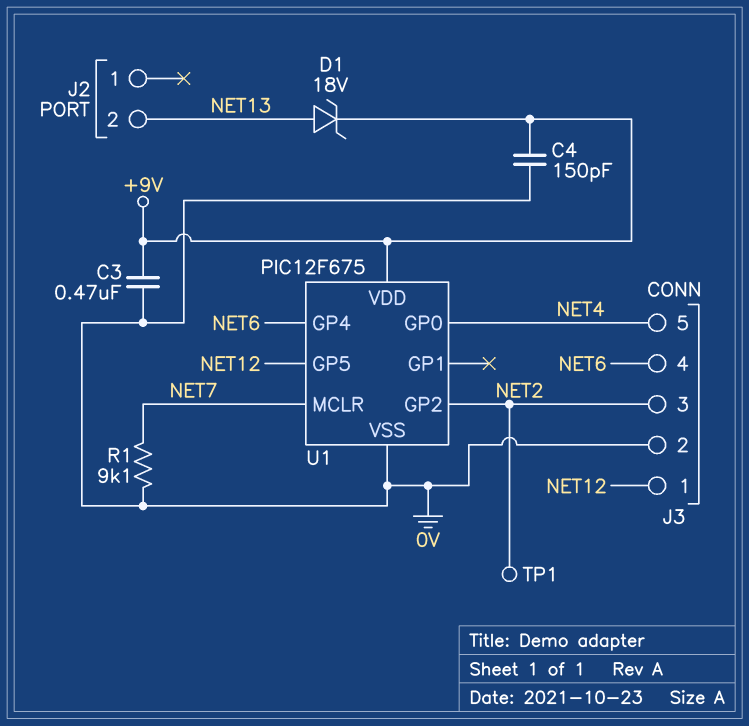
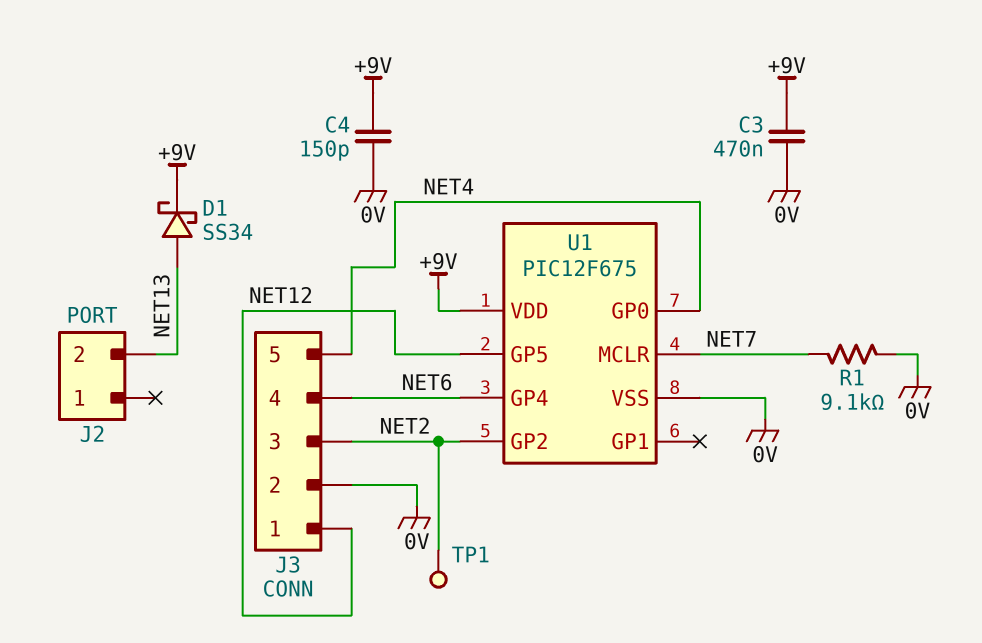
D1: zener 18V (A NET13, K +9V) -> schottky SS34 (A NET13, K +9V)

